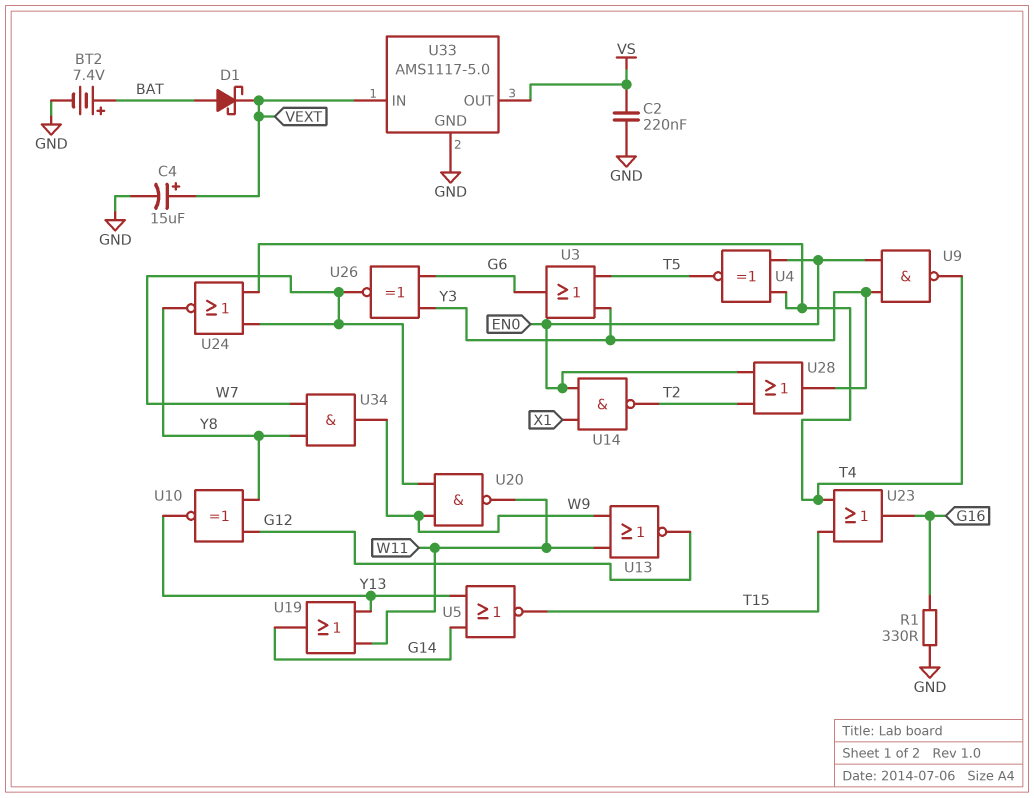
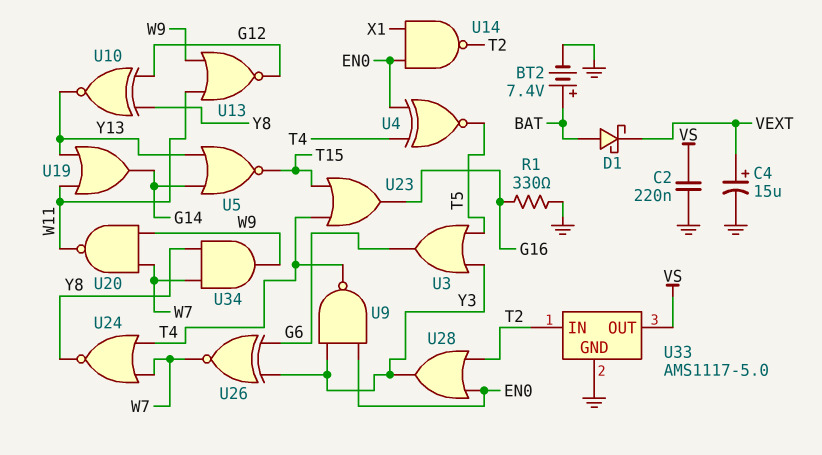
U33 pin IN: VEXT -> T2

